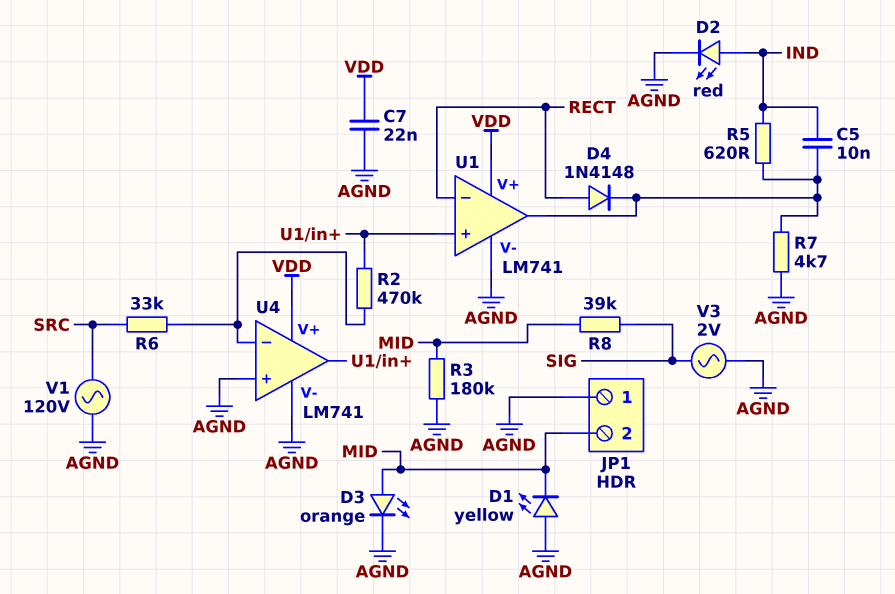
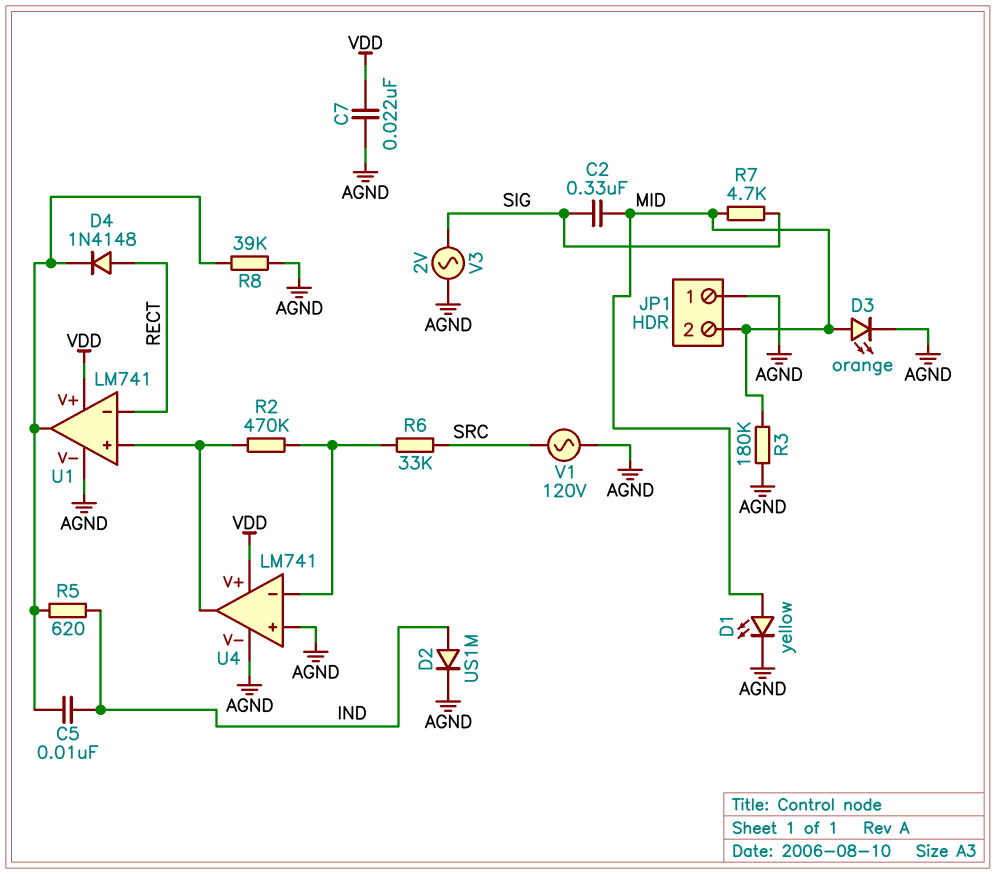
C2: none -> 330nF (MID, SIG)
D1: LED yellow (A AGND, K MID) -> LED yellow (A MID, K AGND)
D2: LED red (A IND, K AGND) -> diode US1M (A IND, K AGND)
R7: 4.7k (AGND, U1/out) -> 4.7k (MID, SIG)
R8: 39k (MID, SIG) -> 39k (AGND, U1/out)

